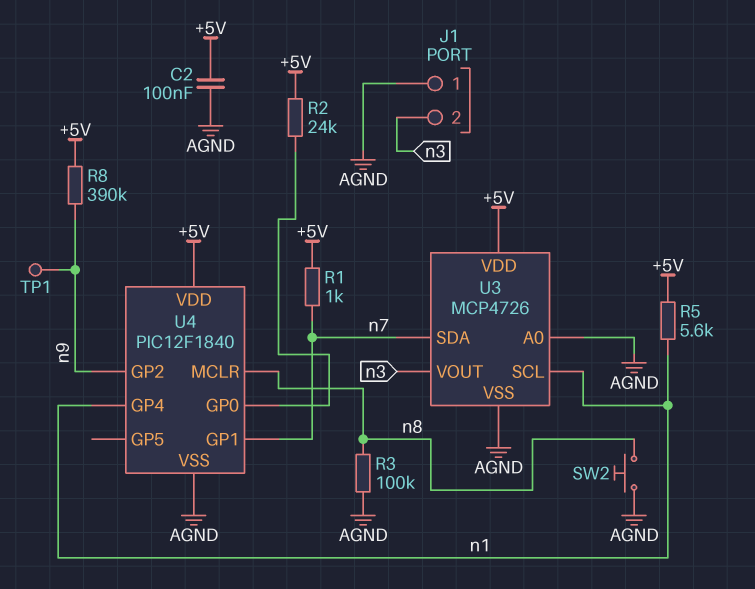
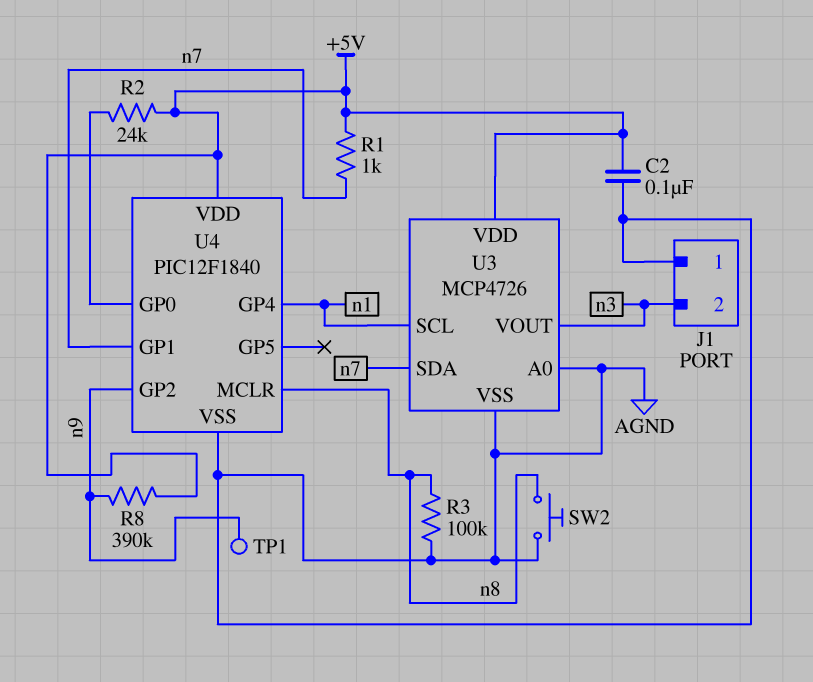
R5: 5.6k (+5V, n1) -> none

